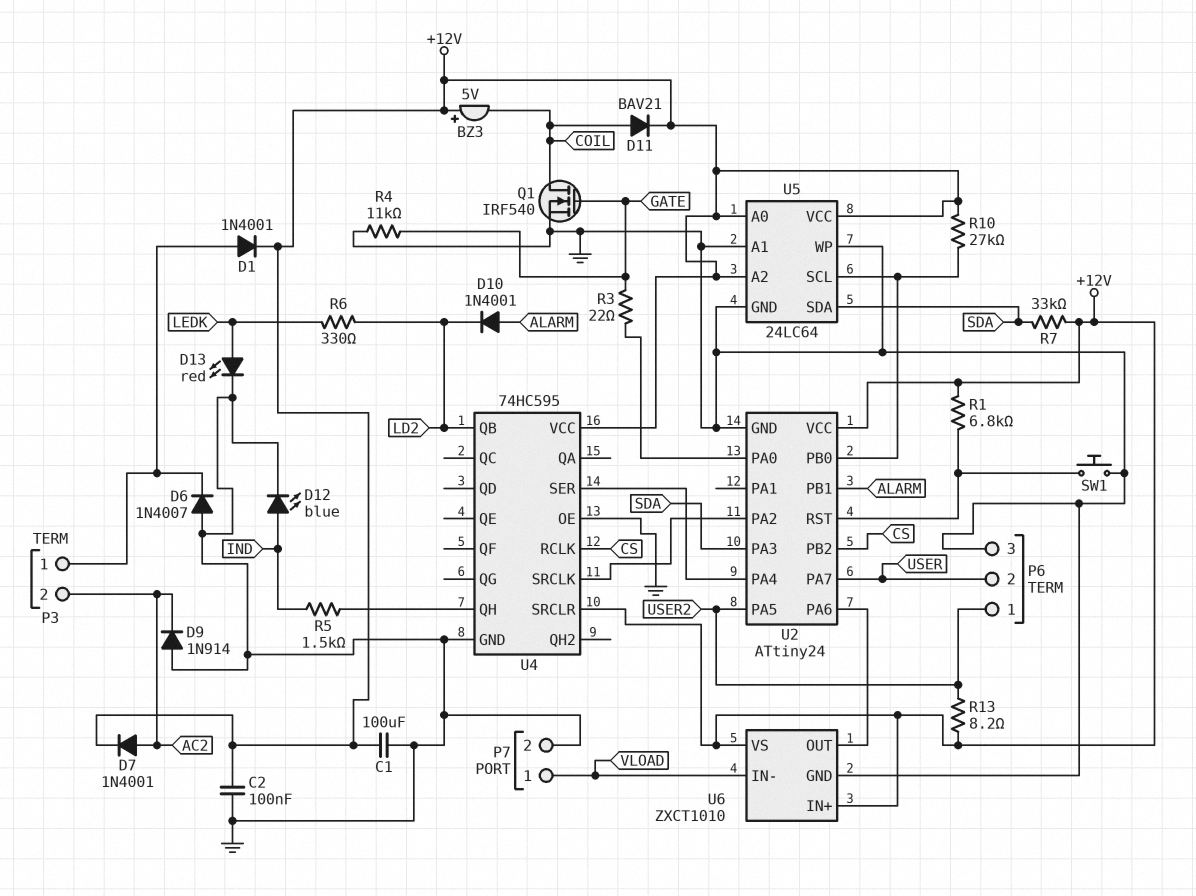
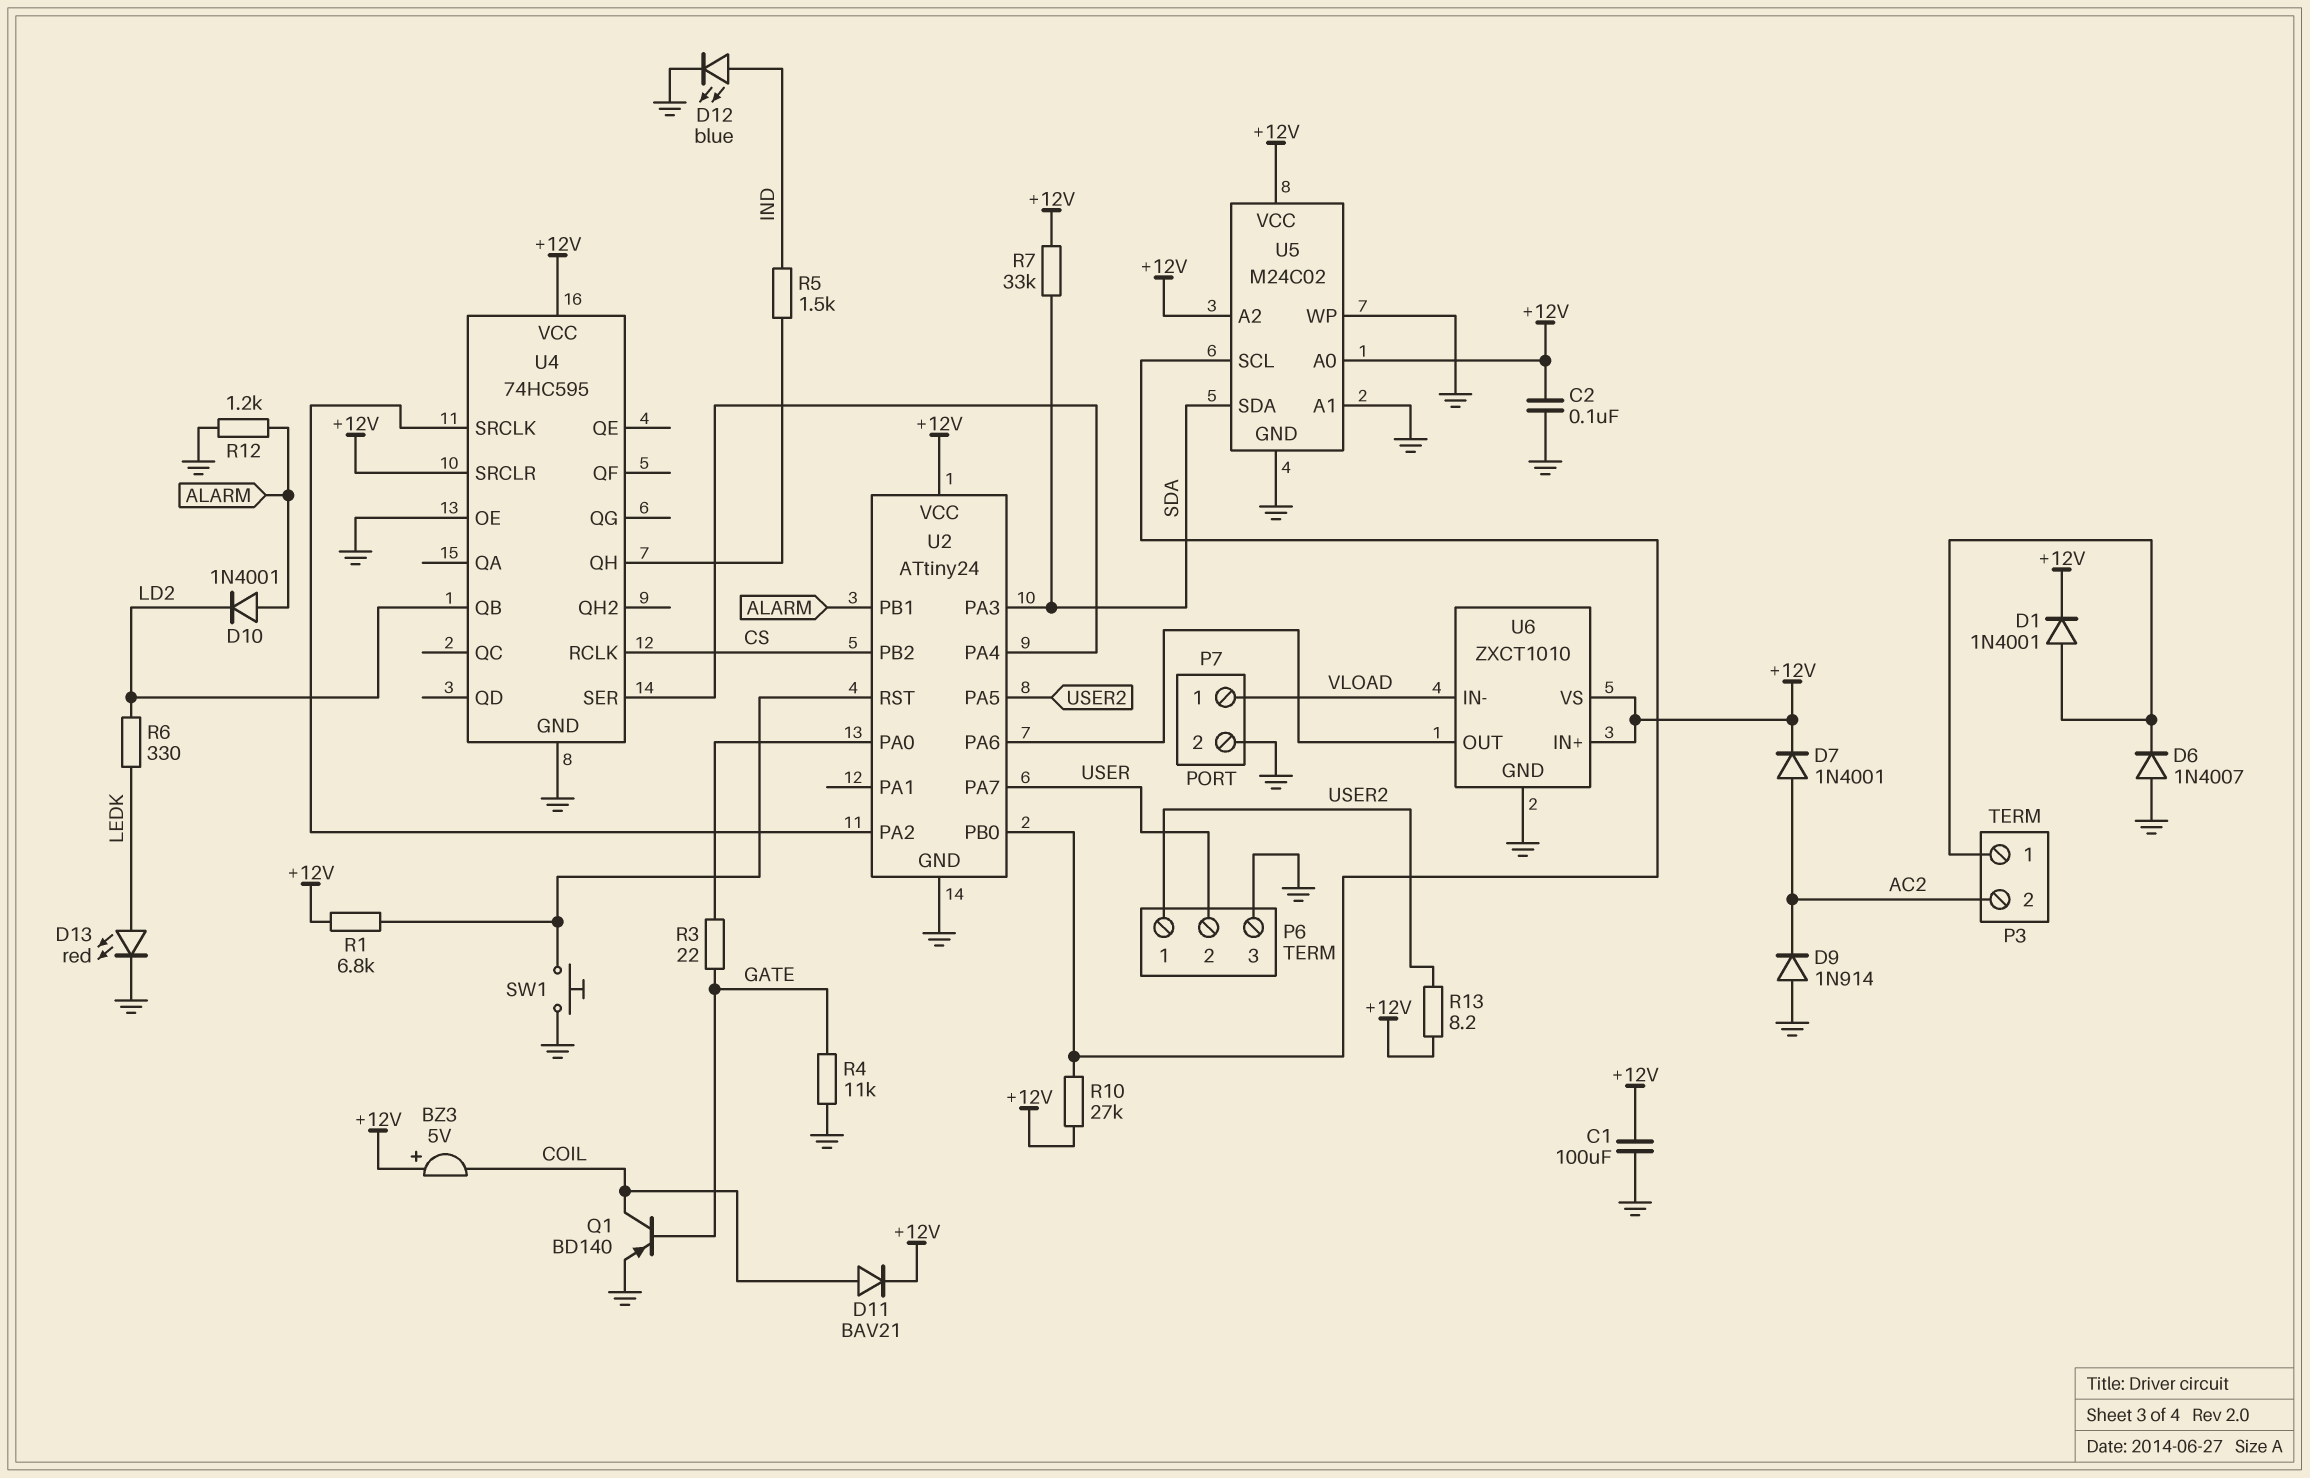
Q1: NMOS IRF540 (G GATE, D COIL, S GND) -> PNP BD140 (B GATE, C COIL, E GND)
R12: none -> 1.2k (ALARM, GND)
U5: 24LC64 -> M24C02

